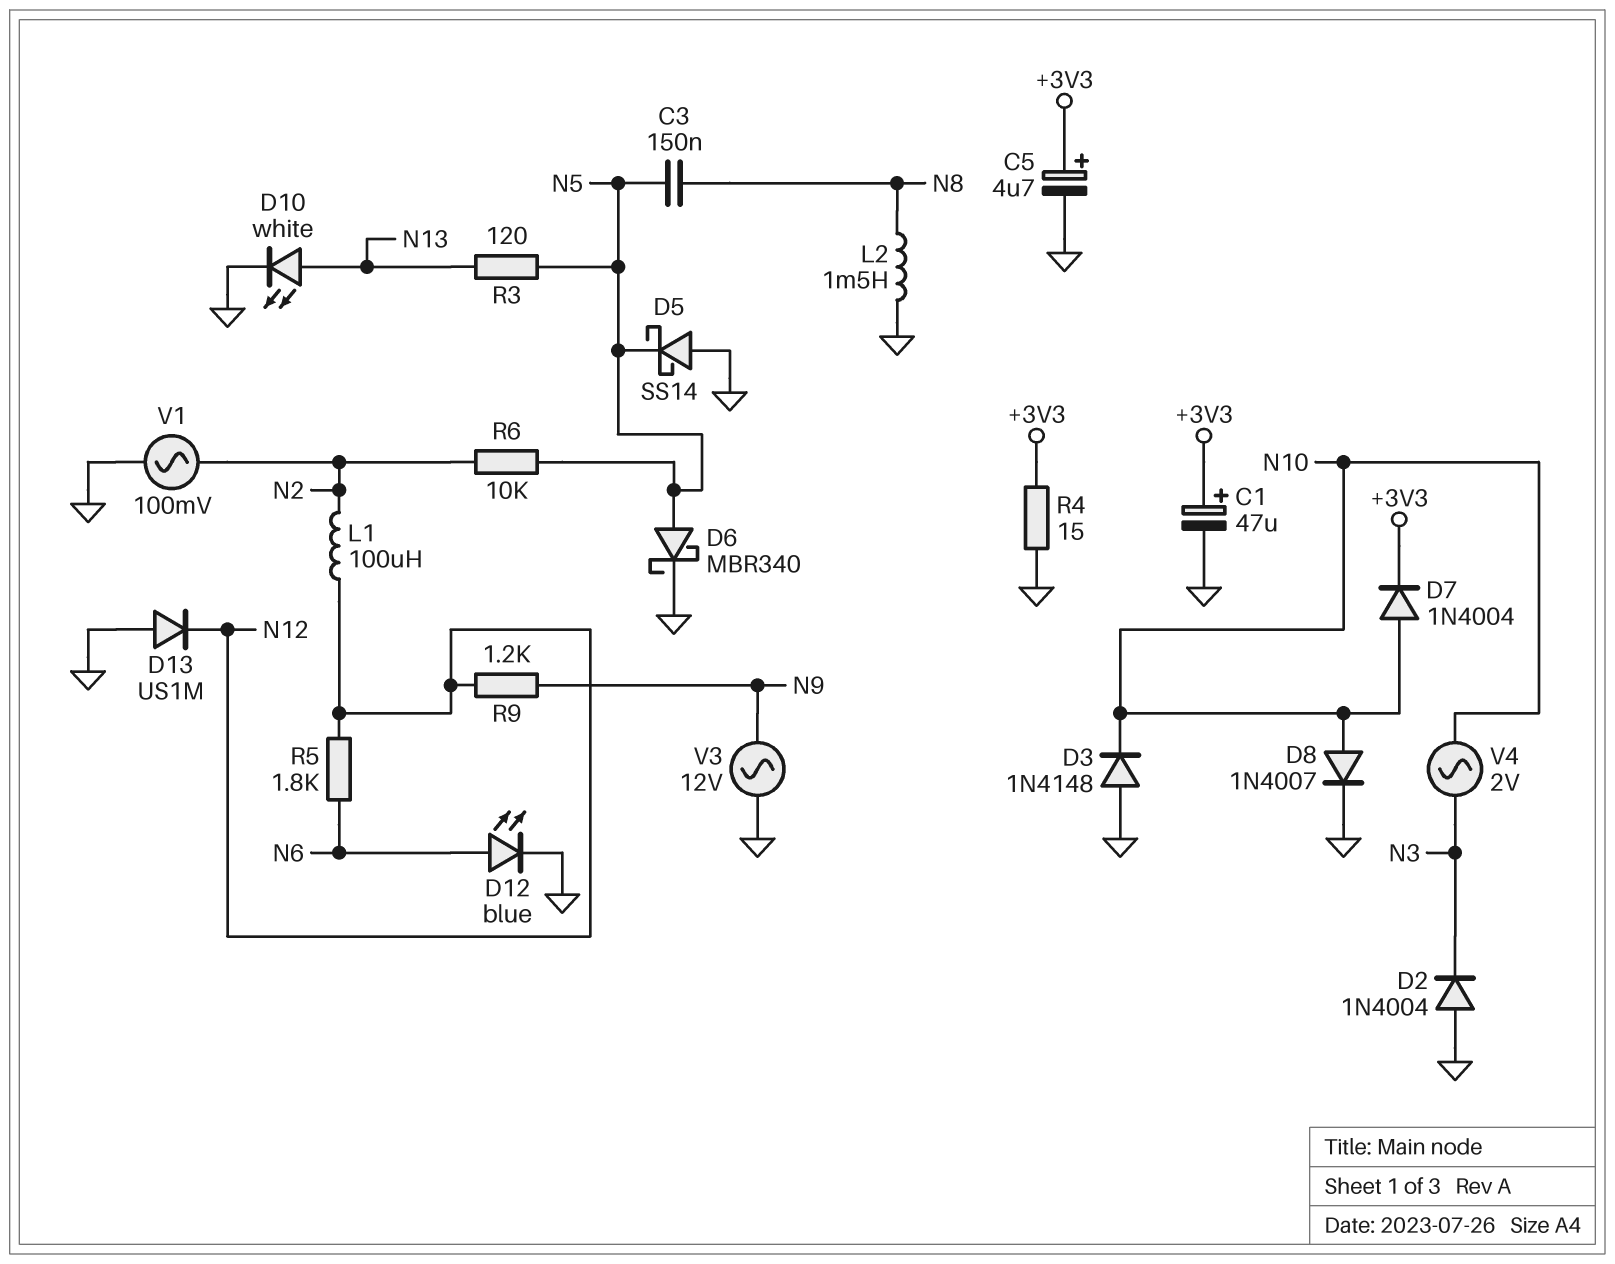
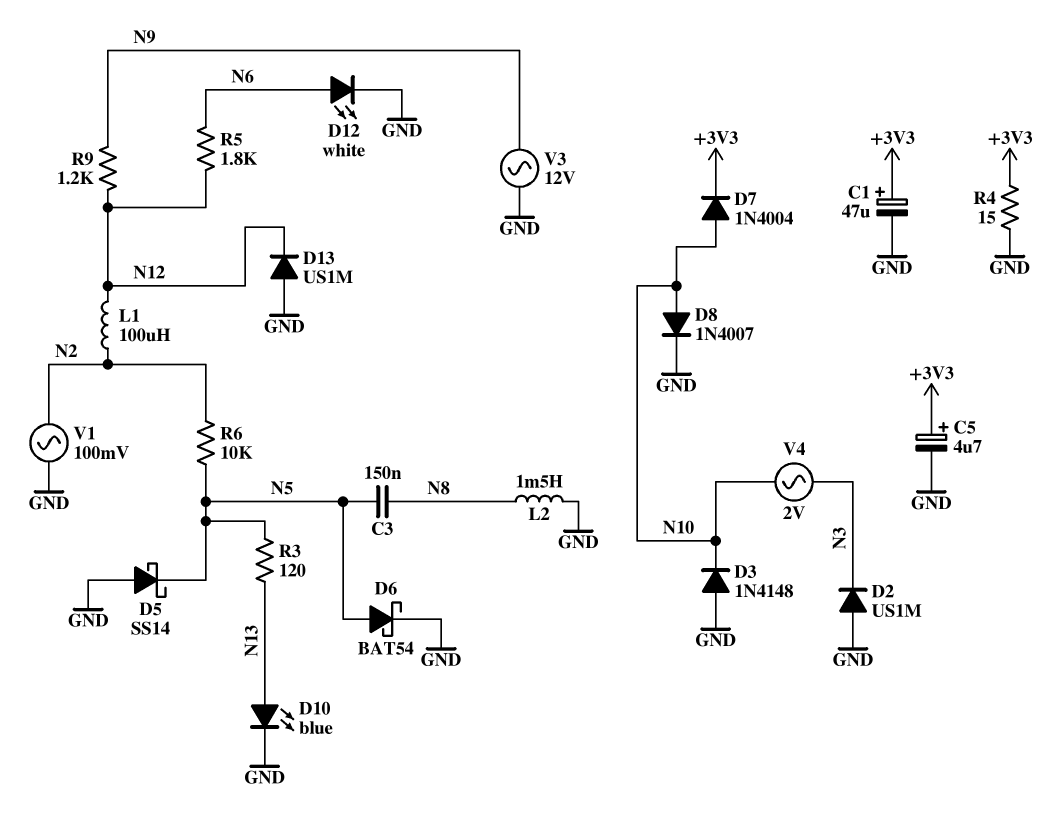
D2: diode 1N4004 (A GND, K N3) -> diode US1M (A GND, K N3)
D6: schottky MBR340 (A N5, K GND) -> schottky BAT54 (A N5, K GND)
D10: LED white (A N13, K GND) -> LED blue (A N13, K GND)
D12: LED blue (A N6, K GND) -> LED white (A N6, K GND)

